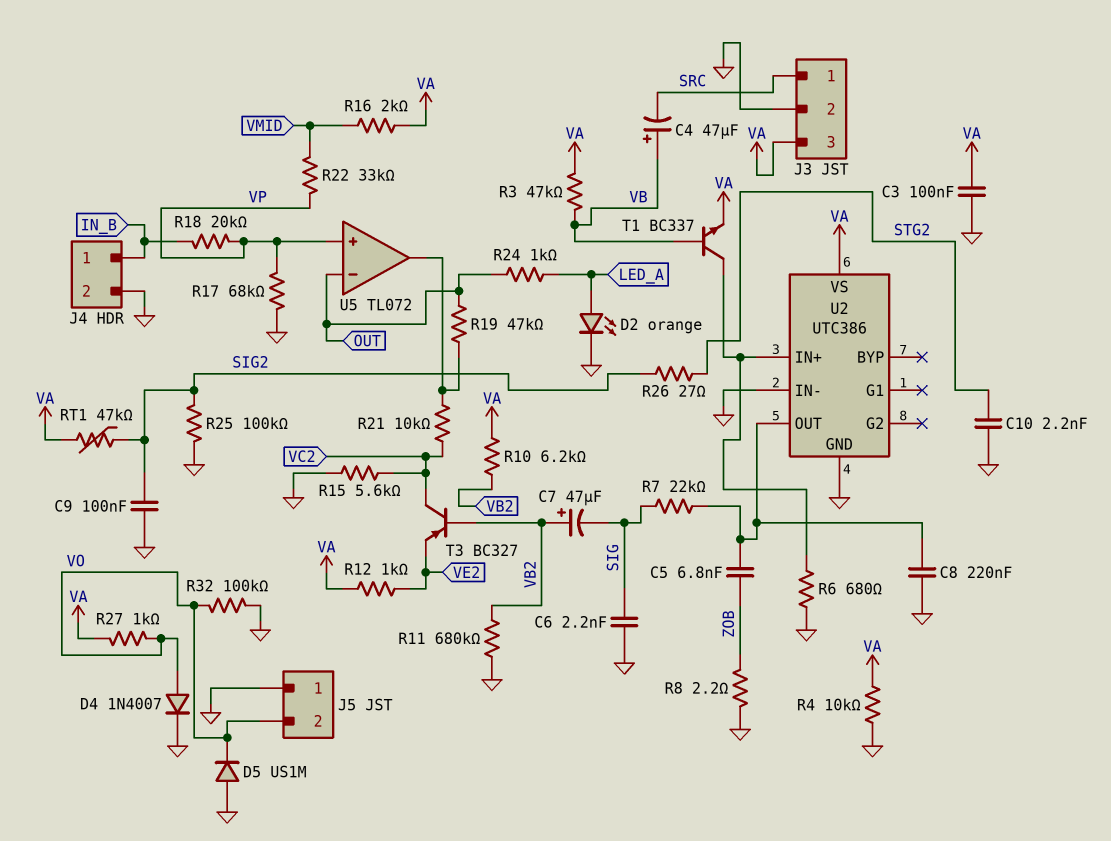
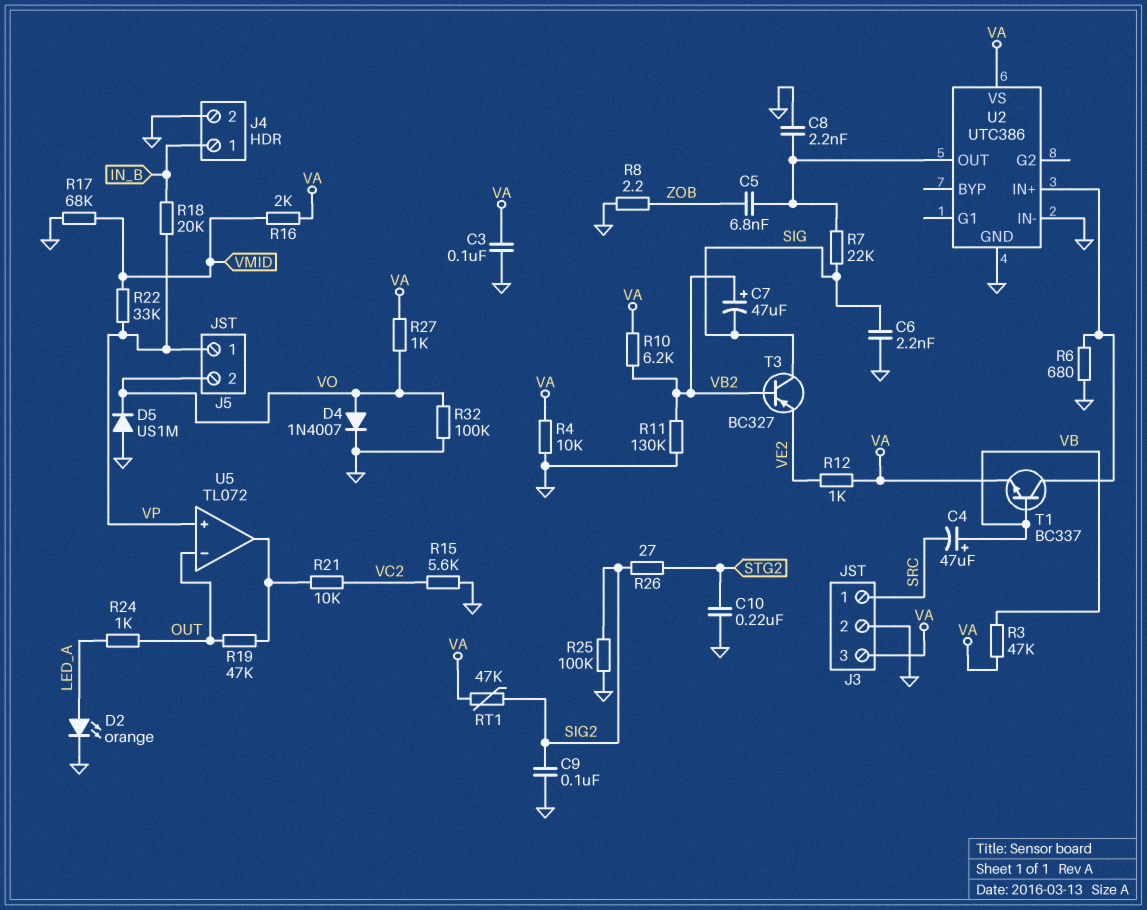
C8: 220nF (GND, U2/OUT) -> 2.2nF (GND, U2/OUT)
C10: 2.2nF (GND, STG2) -> 220nF (GND, STG2)
J5 pin 1: GND -> VP
R11: 680k (GND, VB2) -> 130k (GND, VB2)
R17: 68k (GND, VP) -> 68k (GND, VMID)
T3: PNP BC327 (B VB2, C VC2, E VE2) -> PNP BC327 (B VB2, C SIG, E VE2)

